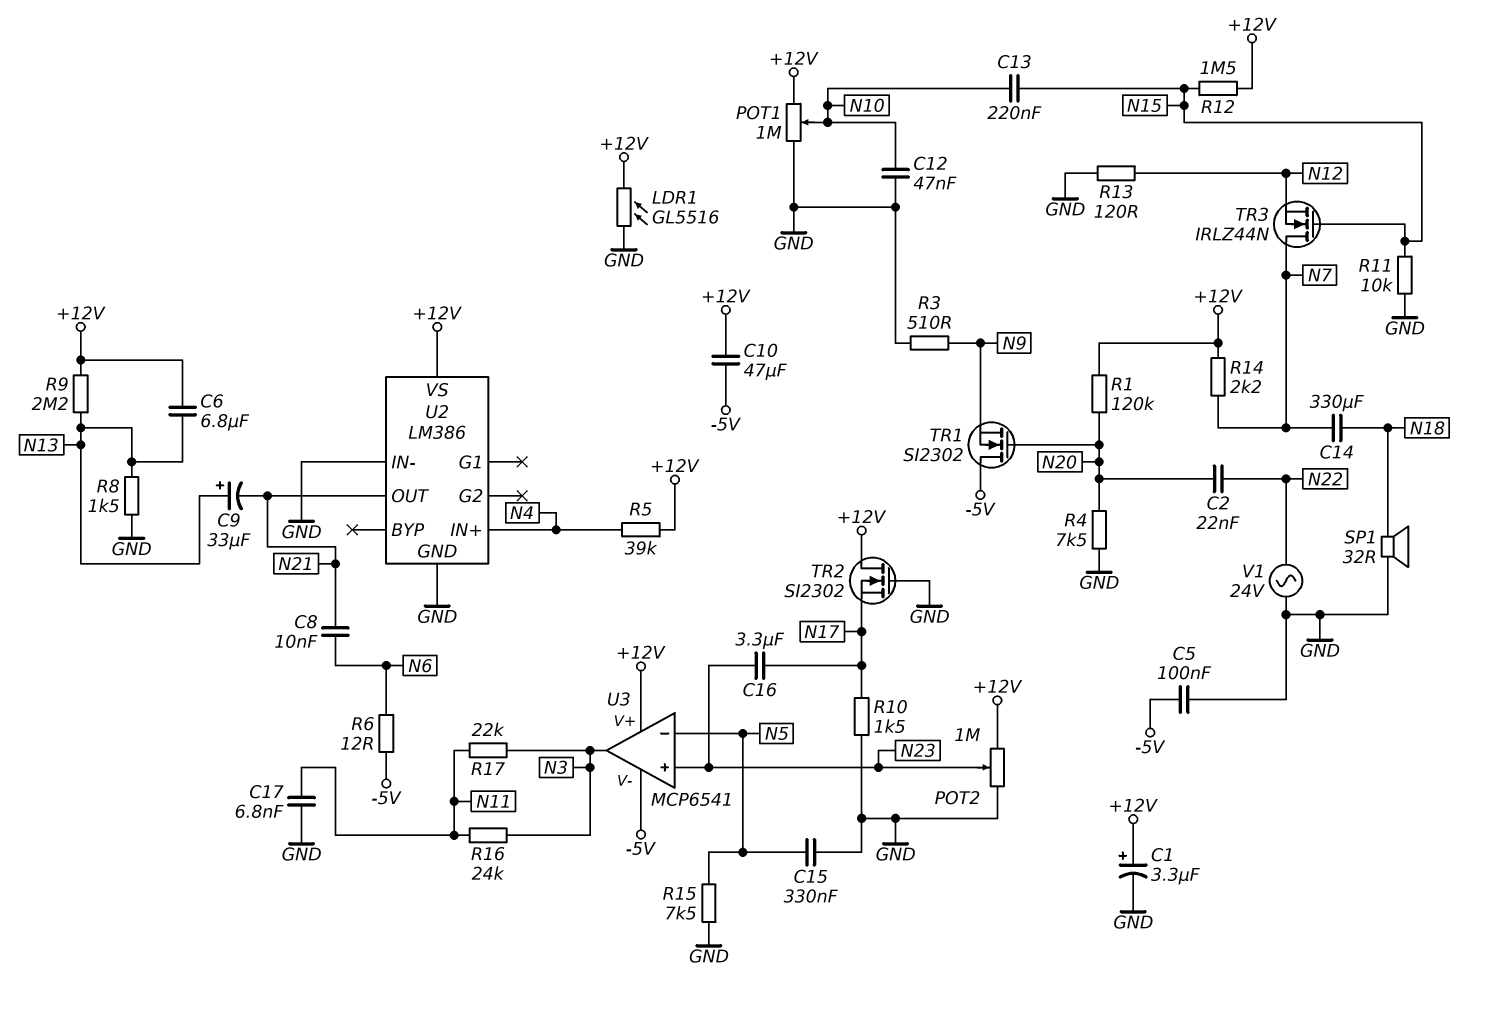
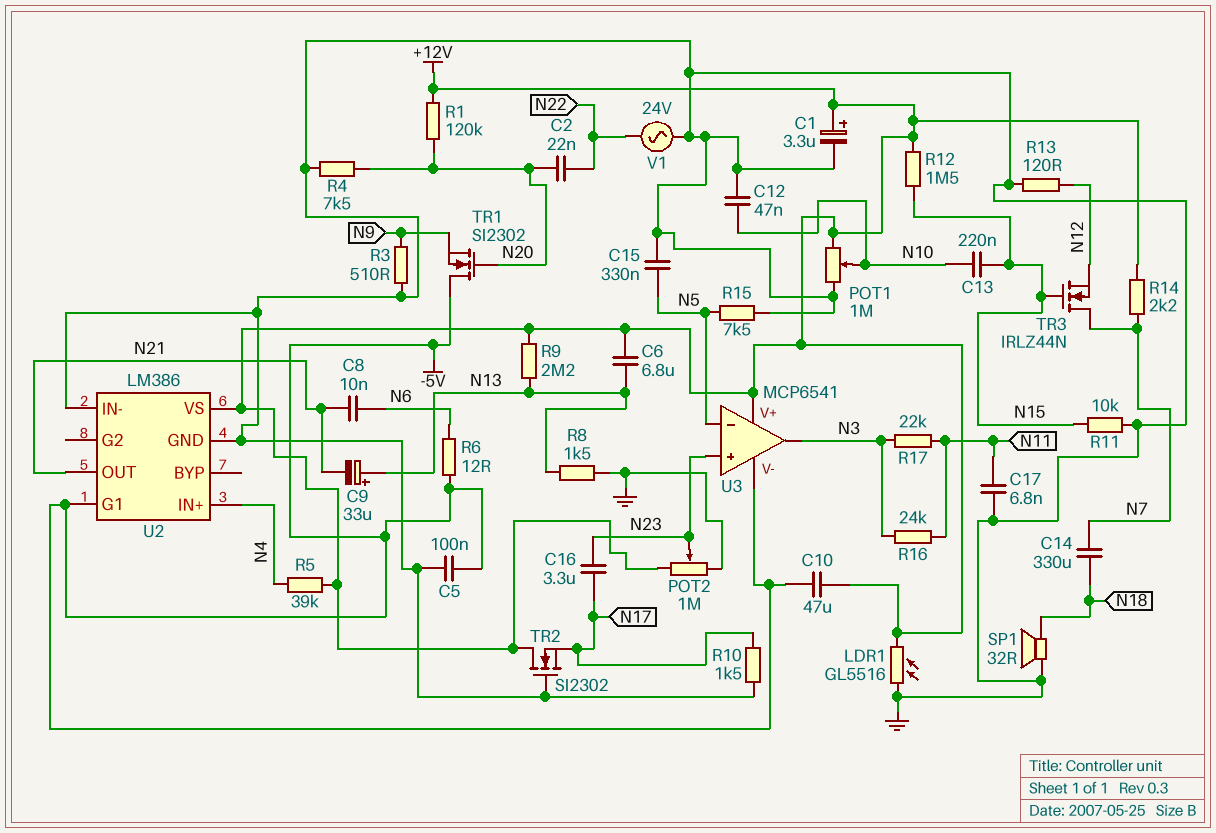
U2 pin G1: none -> -5V

